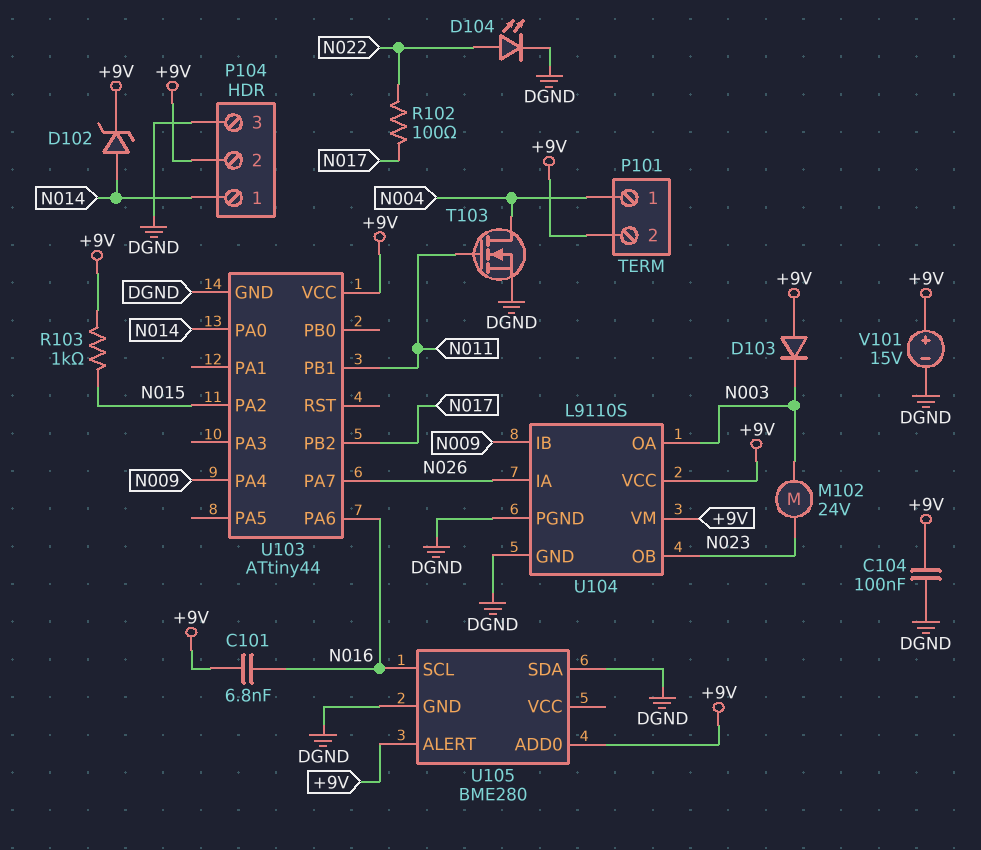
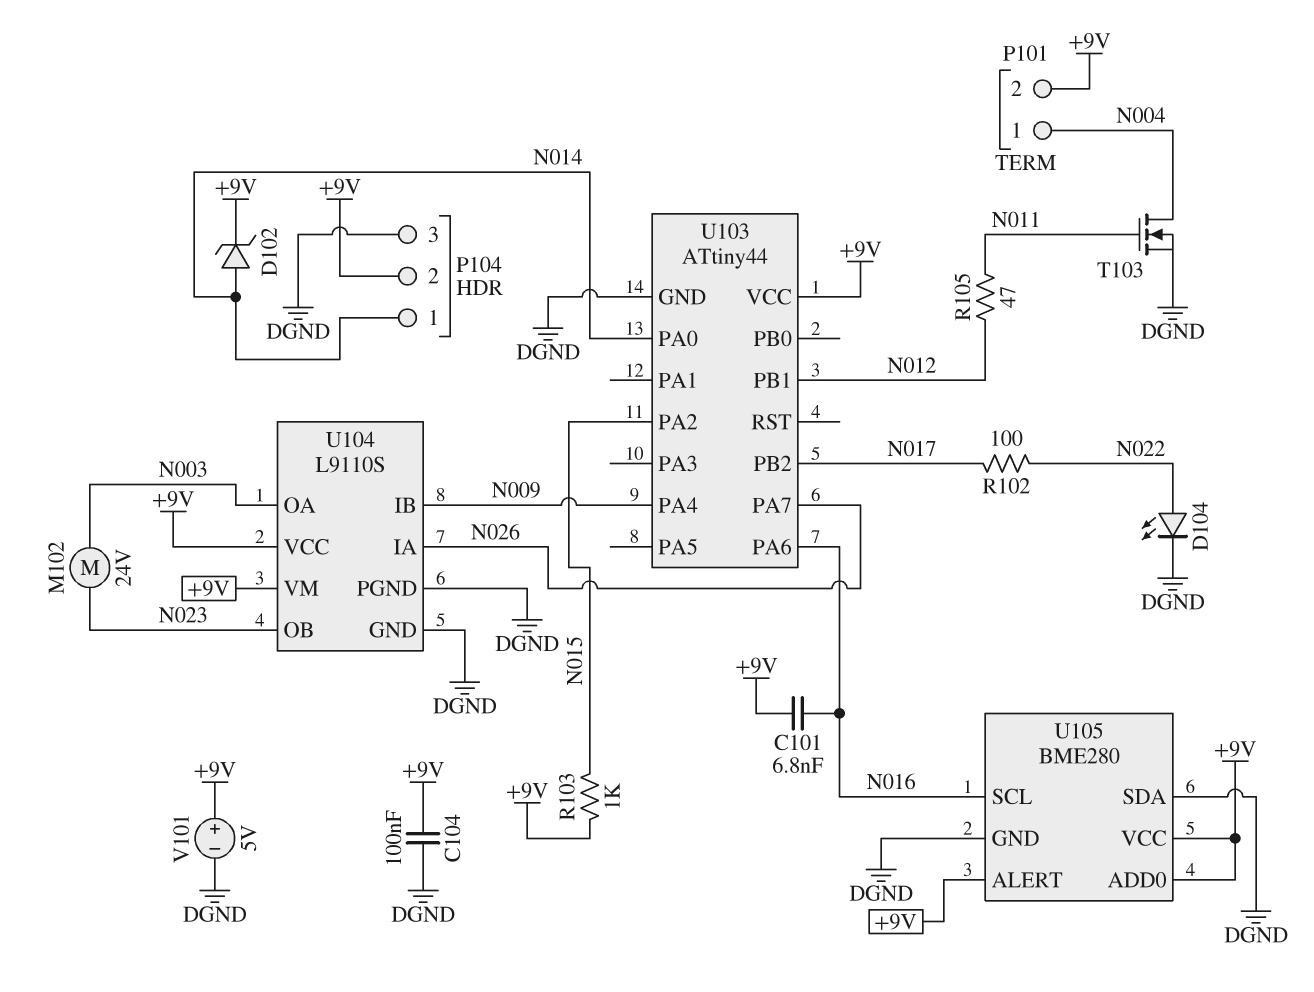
D103: diode (A +9V, K N003) -> none
R105: none -> 47 (N011, N012)
U103 pin PB1: N011 -> N012
U105 pin VCC: none -> +9V
V101: 15V (plus +9V, minus DGND) -> 5V (plus +9V, minus DGND)

